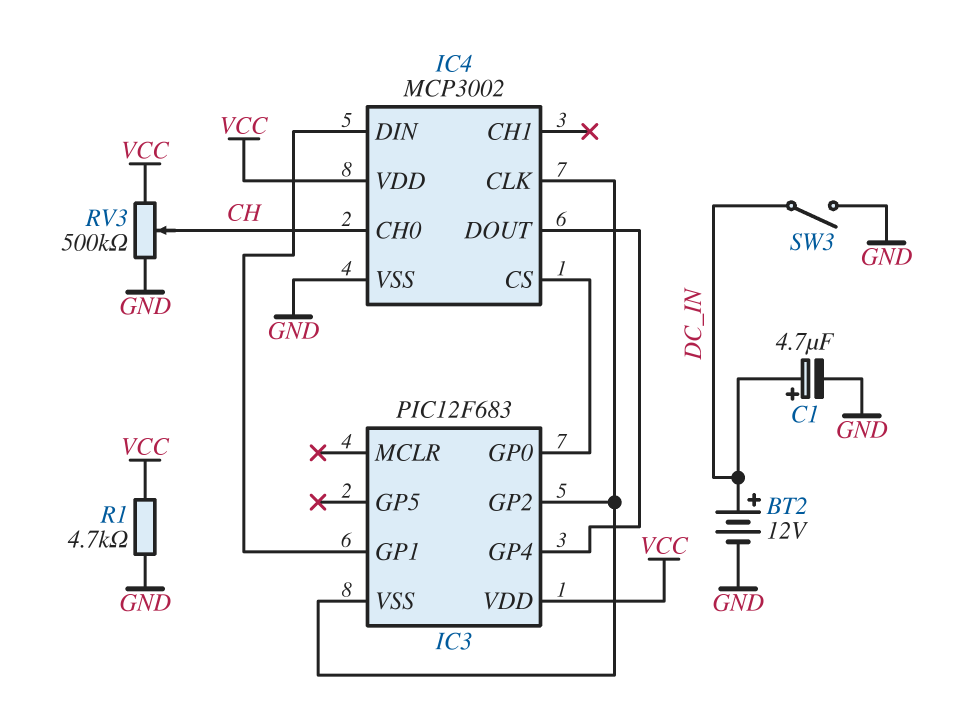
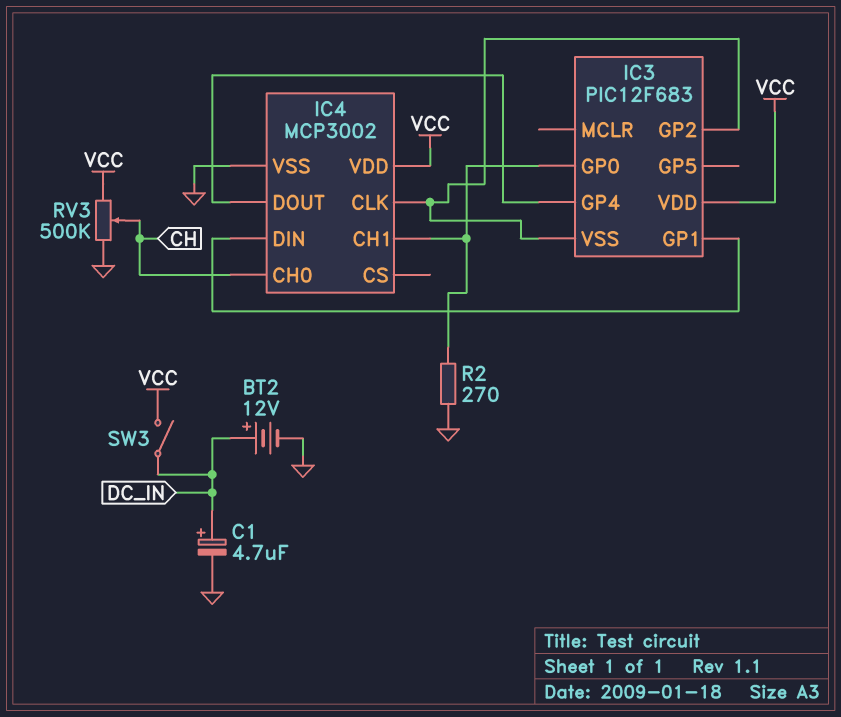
IC4 pin CH1: none -> IC3/GP0
IC4 pin CS: IC3/GP0 -> none
R1: 4.7k (GND, VCC) -> none
R2: none -> 270 (GND, IC3/GP0)
SW3: switch (DC_IN, GND) -> switch (DC_IN, VCC)

